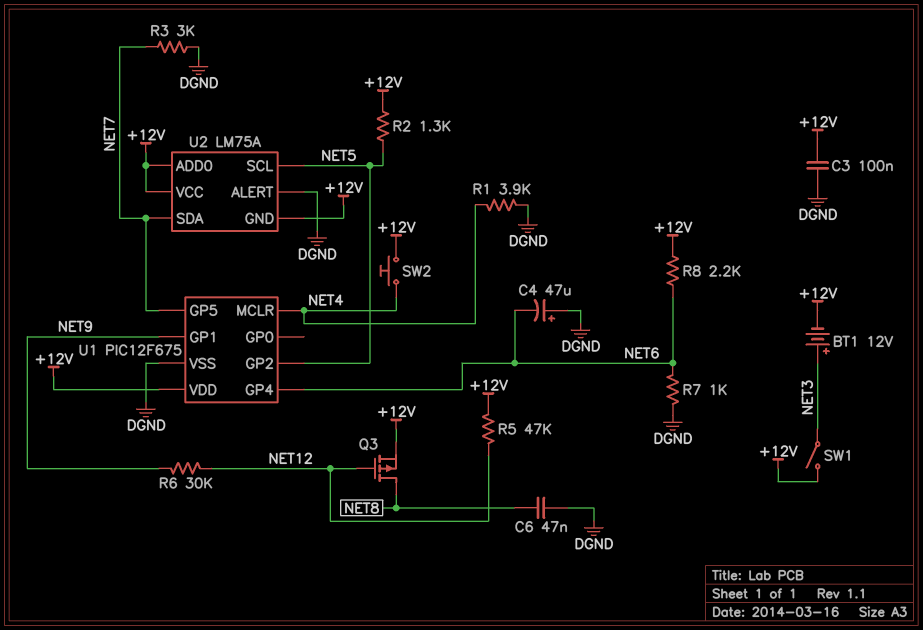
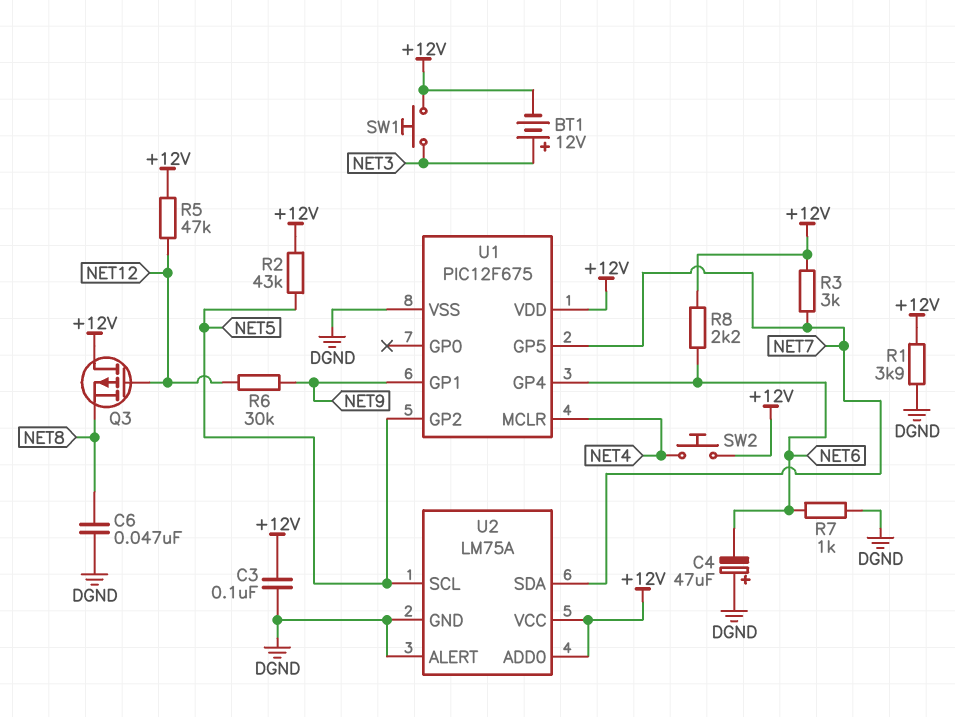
Q3: PMOS (G NET12, D NET8, S +12V) -> PMOS (G NET12, D +12V, S NET8)
R1: 3.9k (DGND, NET4) -> 3.9k (+12V, DGND)
R2: 1.3k (+12V, NET5) -> 43k (+12V, NET5)
R3: 3k (DGND, NET7) -> 3k (+12V, NET7)
SW1: switch (+12V, NET3) -> button (+12V, NET3)
U2 pin GND: +12V -> DGND

